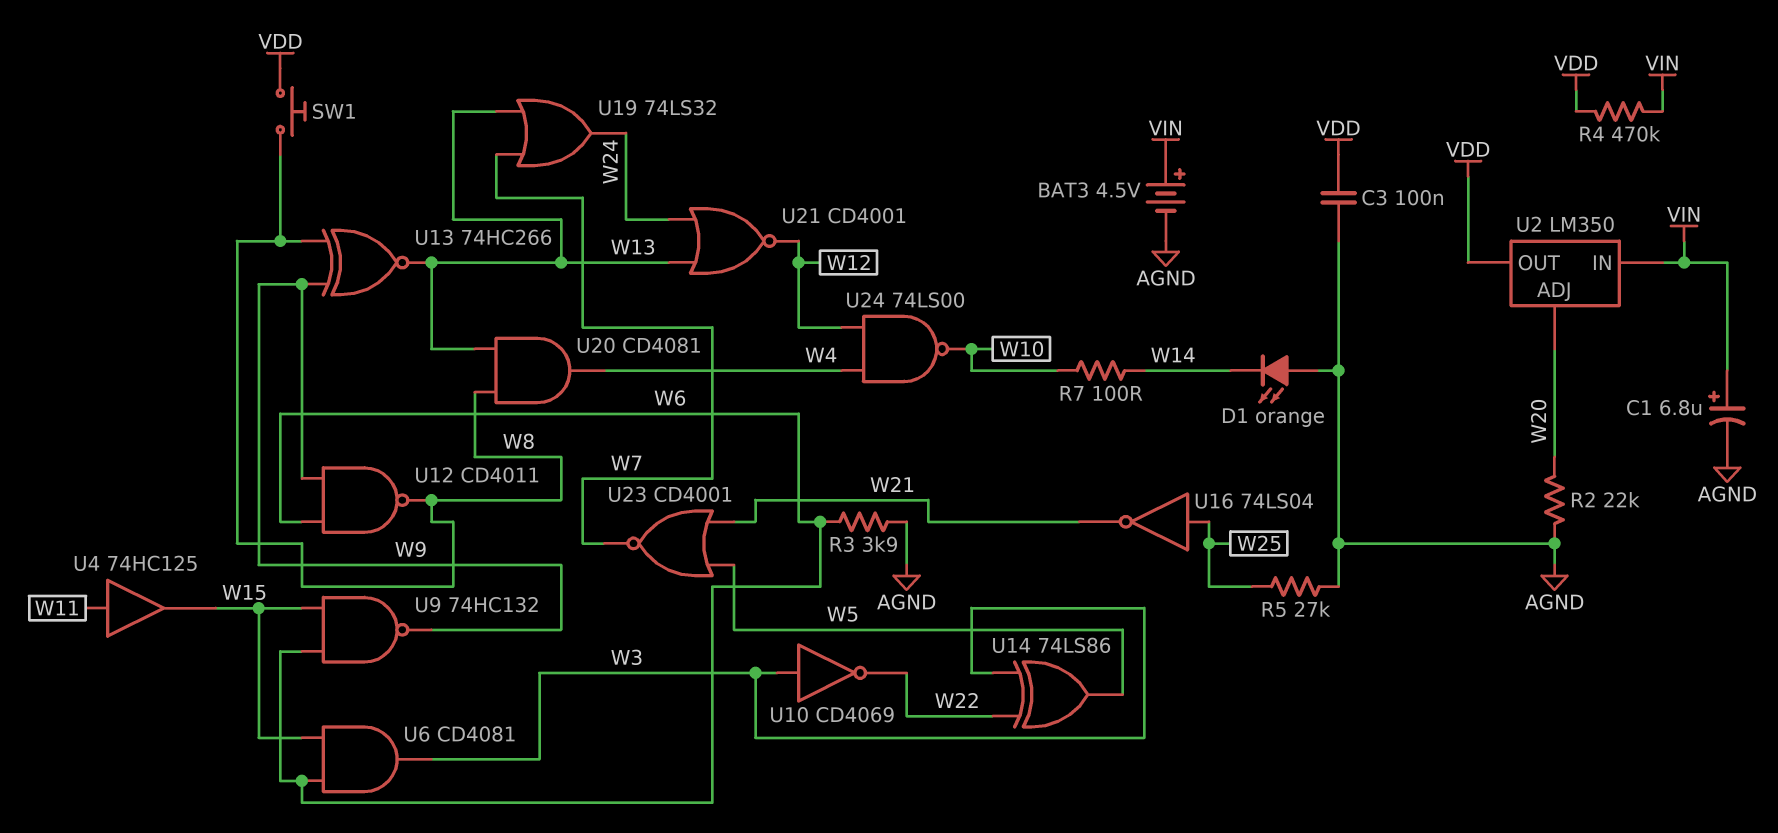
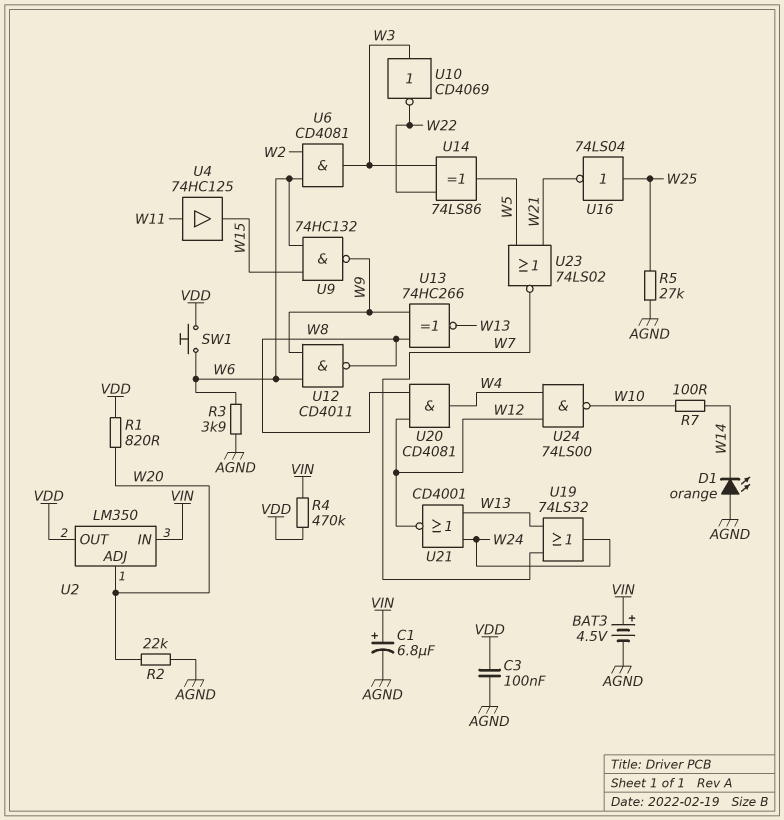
R1: none -> 820 (VDD, W20)
SW1: button (VDD, W8) -> button (VDD, W6)
U6: AND CD4081 (in W6, in W15, out W3) -> AND CD4081 (in W2, in W6, out W3)
U20: AND CD4081 (in W8, in W13, out W4) -> AND CD4081 (in W8, in W12, out W4)
U23: NOR CD4001 (in W5, in W21, out W7) -> NOR 74LS02 (in W5, in W21, out W7)

